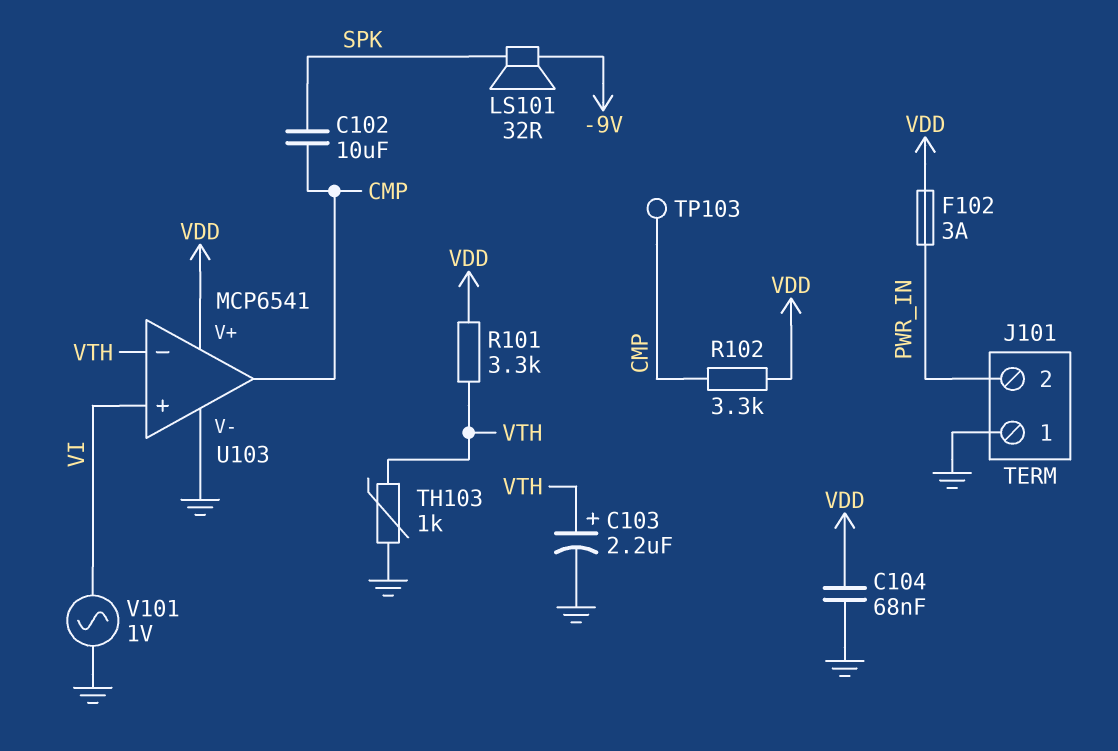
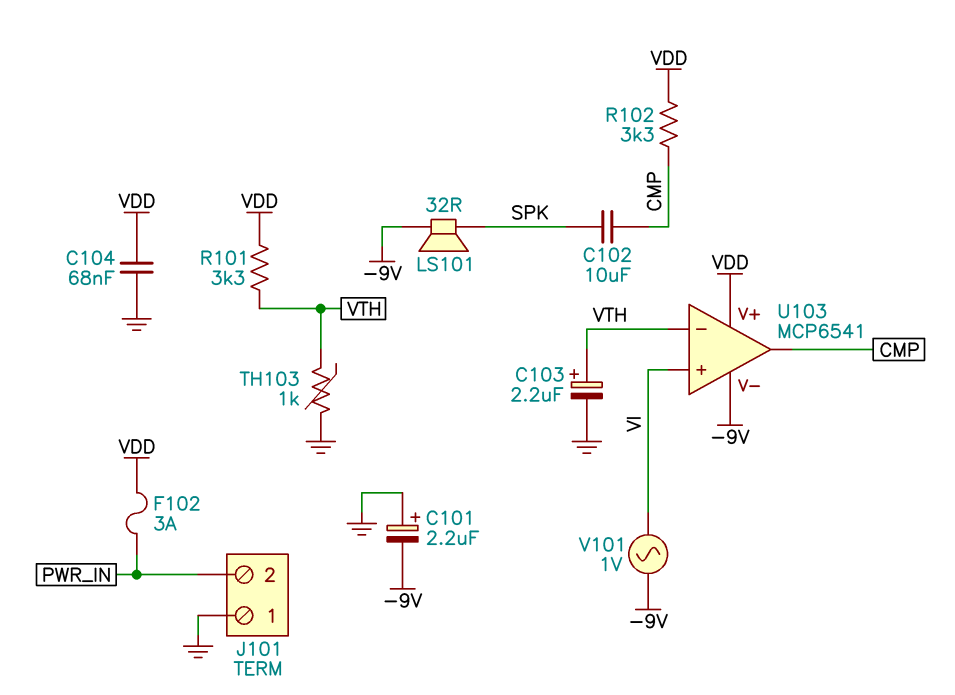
C101: none -> 2.2uF (plus GND, minus -9V)
TP103: test point (CMP) -> none
U103 pin V-: GND -> -9V
V101: AC 1V (GND, VI) -> AC 1V (-9V, VI)

